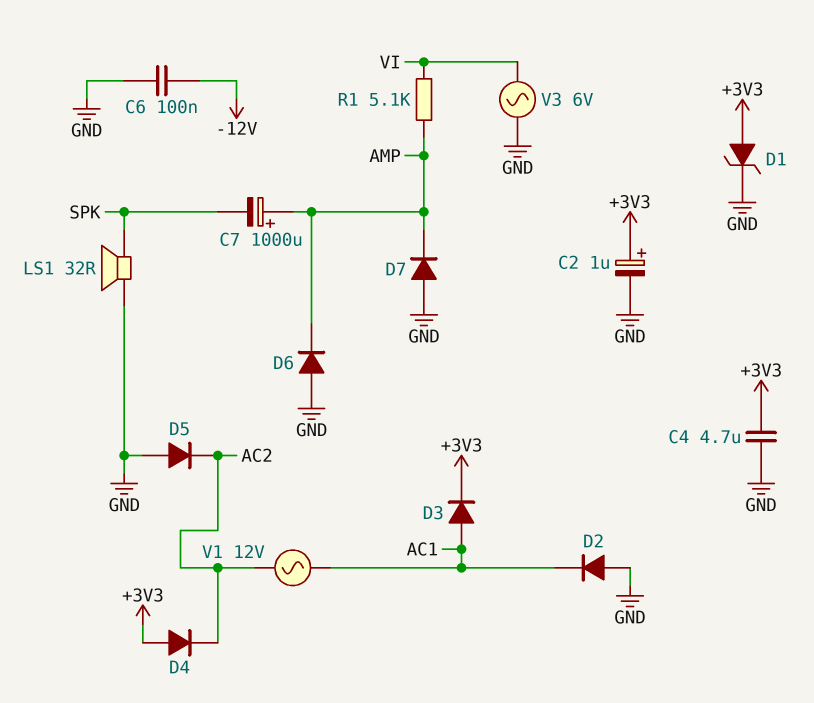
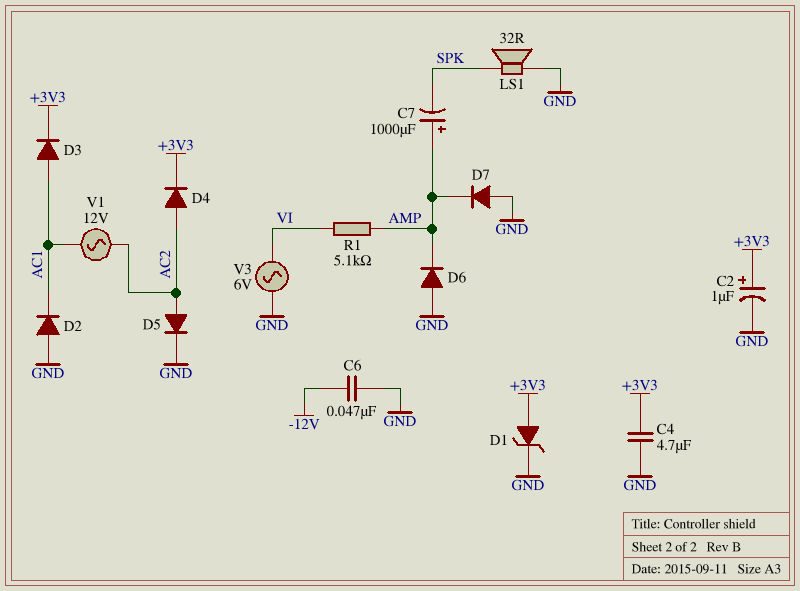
C6: 100nF (-12V, GND) -> 47nF (-12V, GND)
D4: diode (A +3V3, K AC2) -> diode (A AC2, K +3V3)
D5: diode (A GND, K AC2) -> diode (A AC2, K GND)

